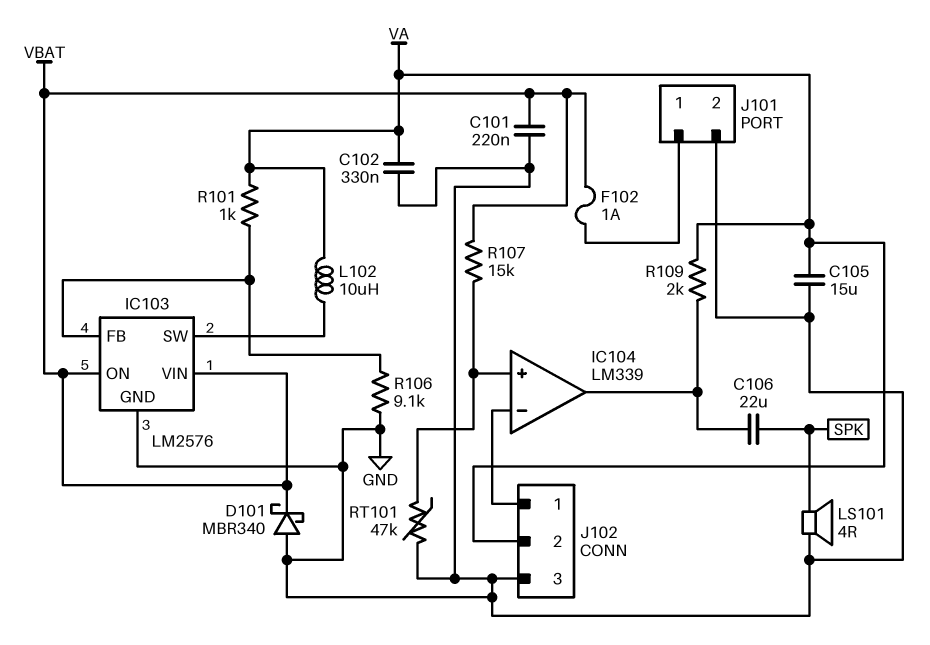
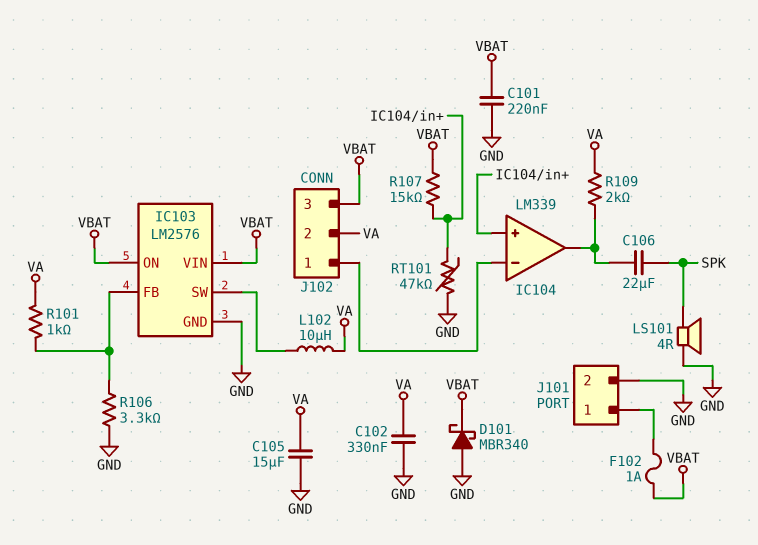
J102 pin 3: GND -> VBAT
R106: 9.1k (GND, IC103/FB) -> 3.3k (GND, IC103/FB)

